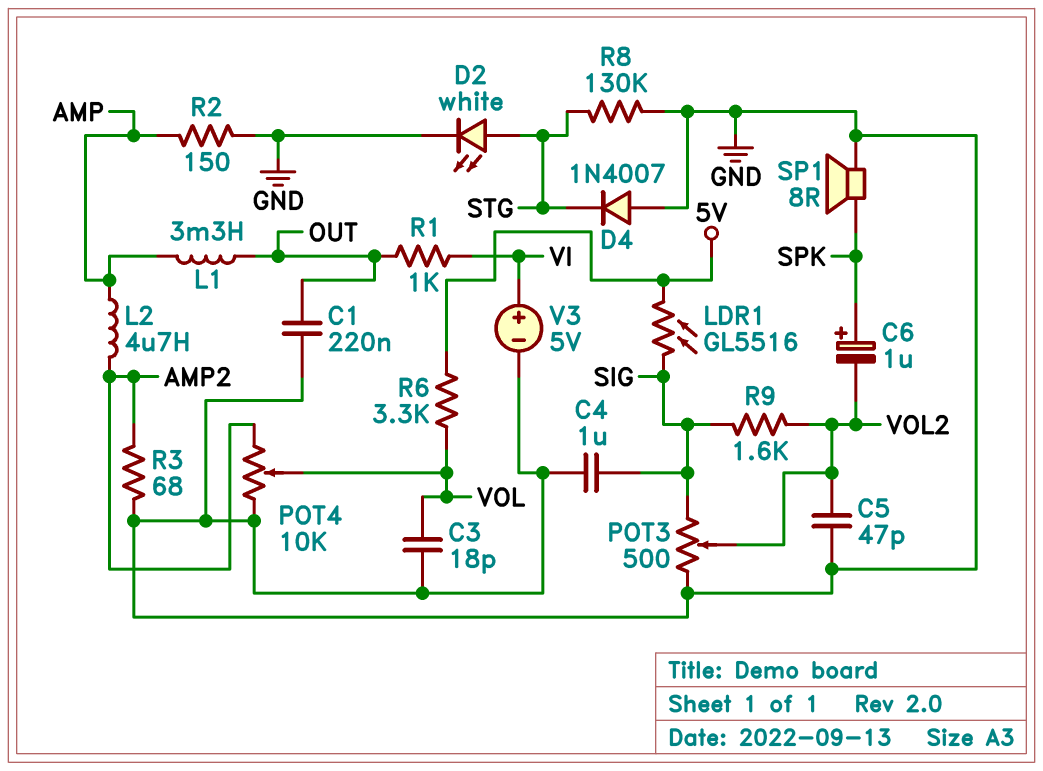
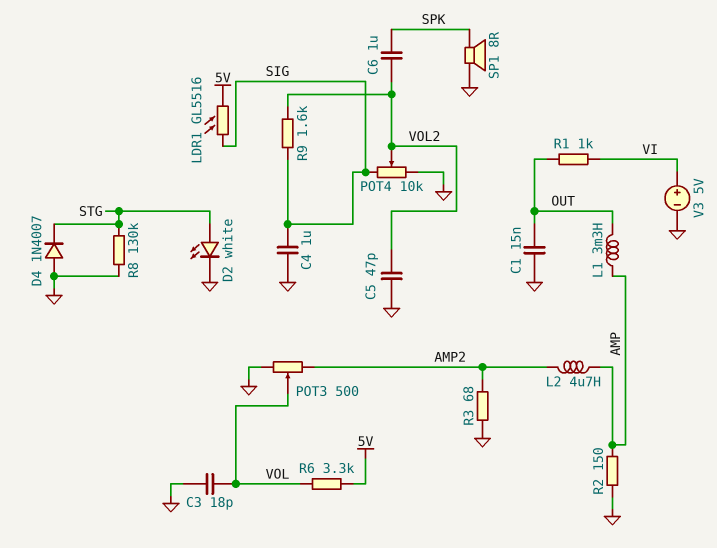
C1: 220nF (GND, OUT) -> 15nF (GND, OUT)
C6: 1uF (plus SPK, minus VOL2) -> 1uF (SPK, VOL2)
POT3: 500 (GND, SIG, wiper VOL2) -> 500 (AMP2, GND, wiper VOL)
POT4: 10k (AMP2, GND, wiper VOL) -> 10k (GND, SIG, wiper VOL2)

